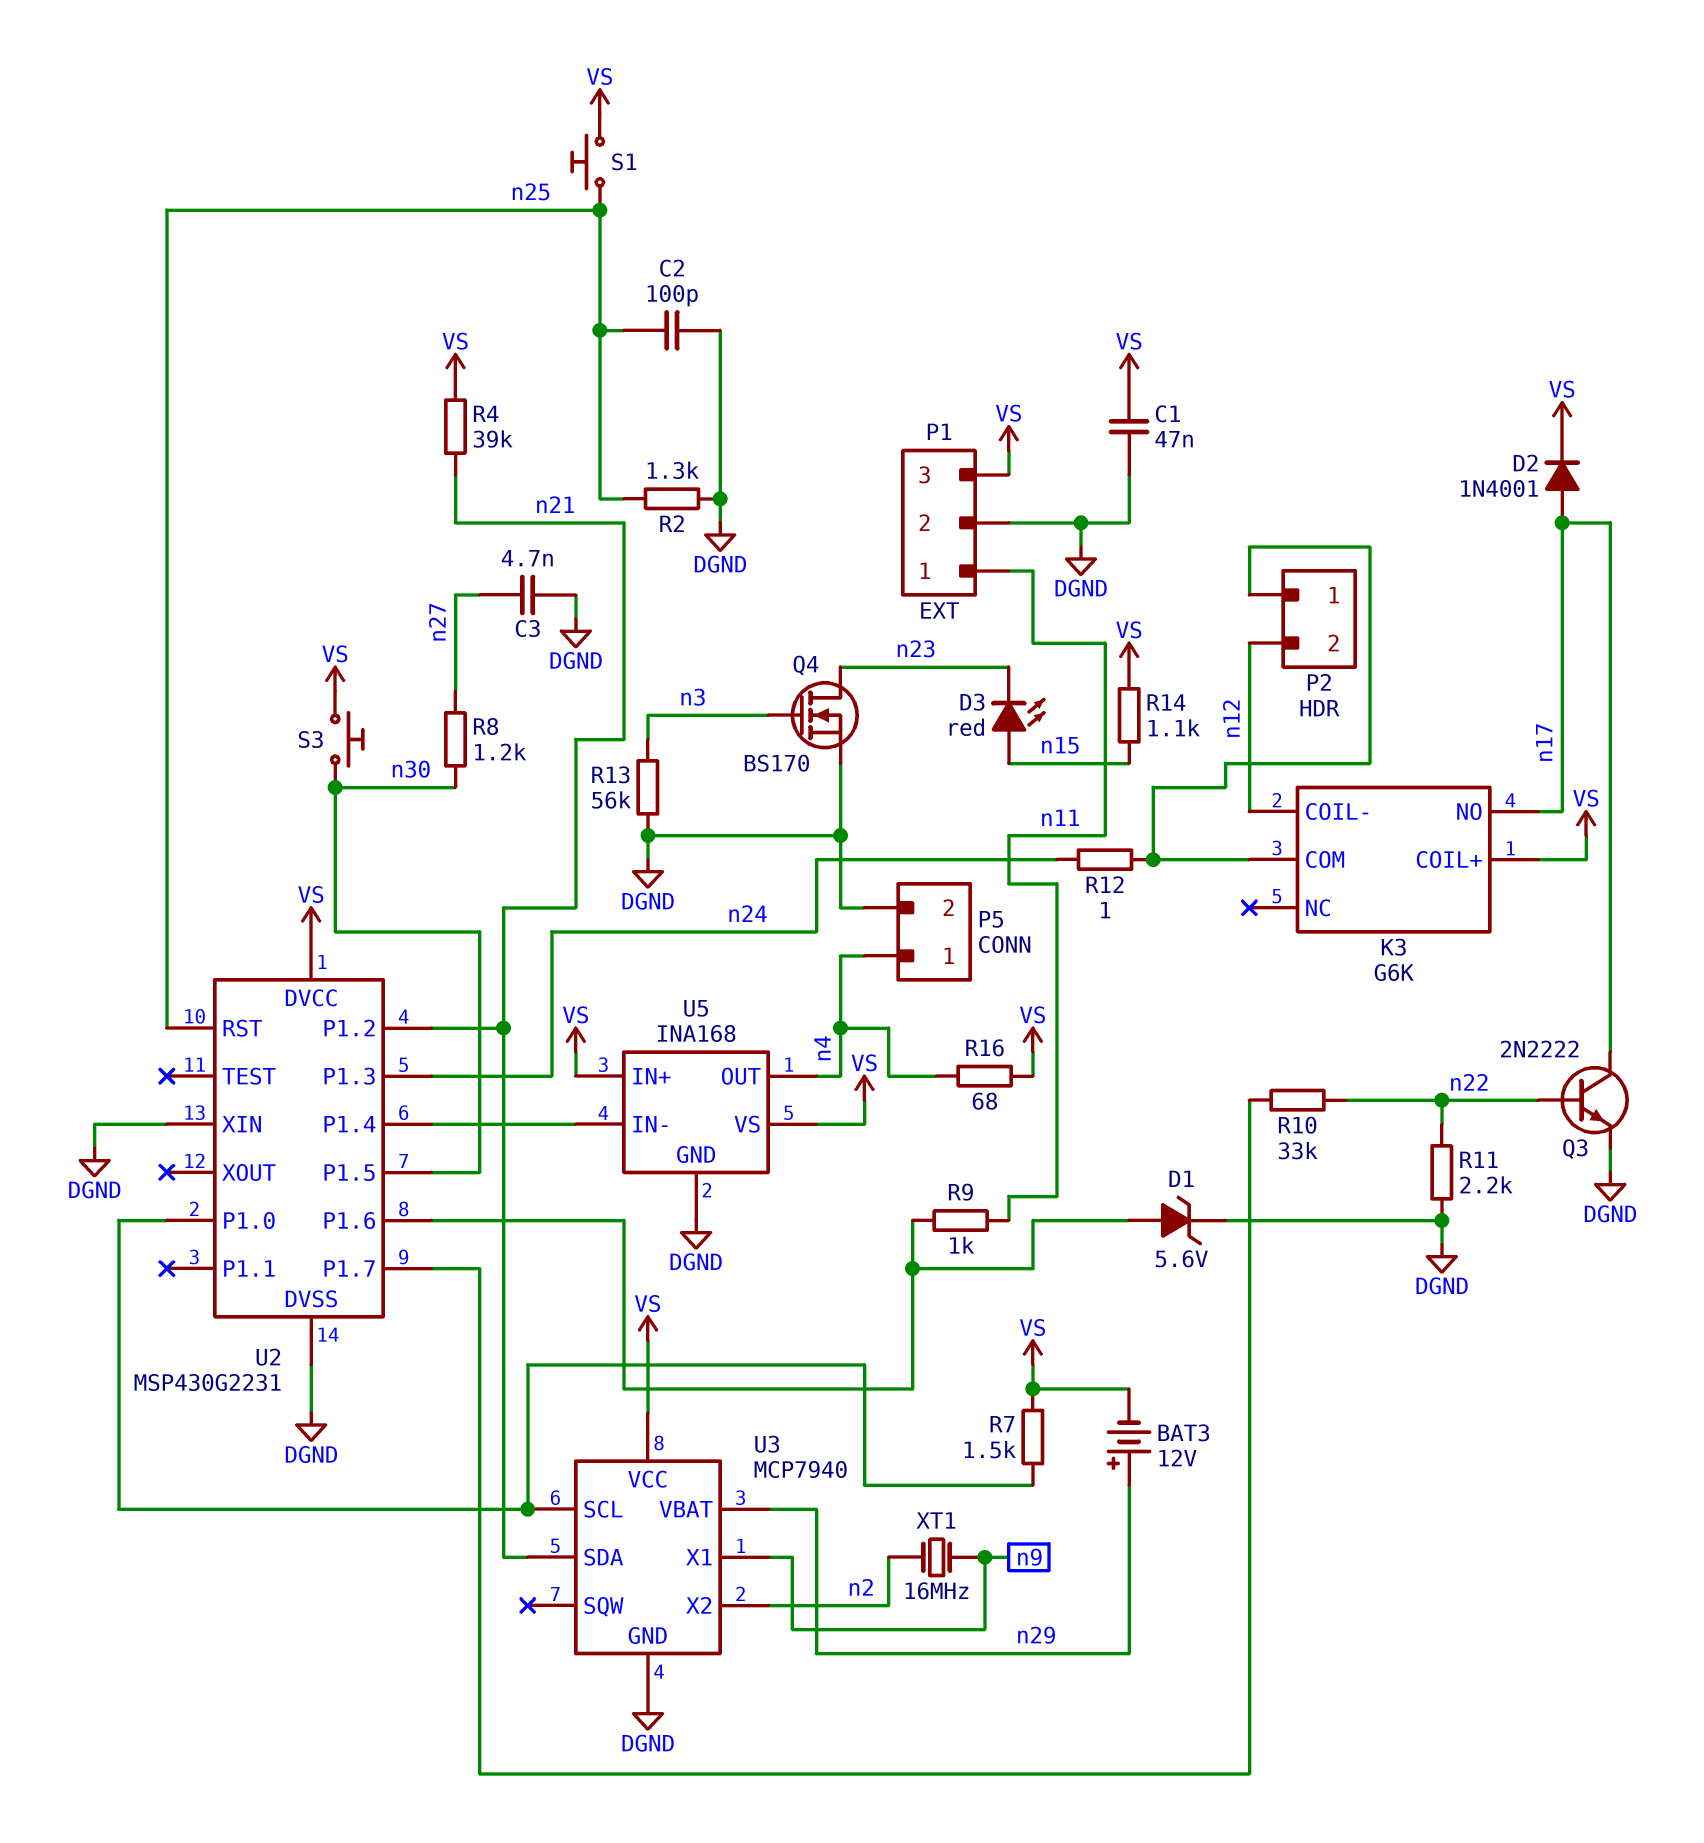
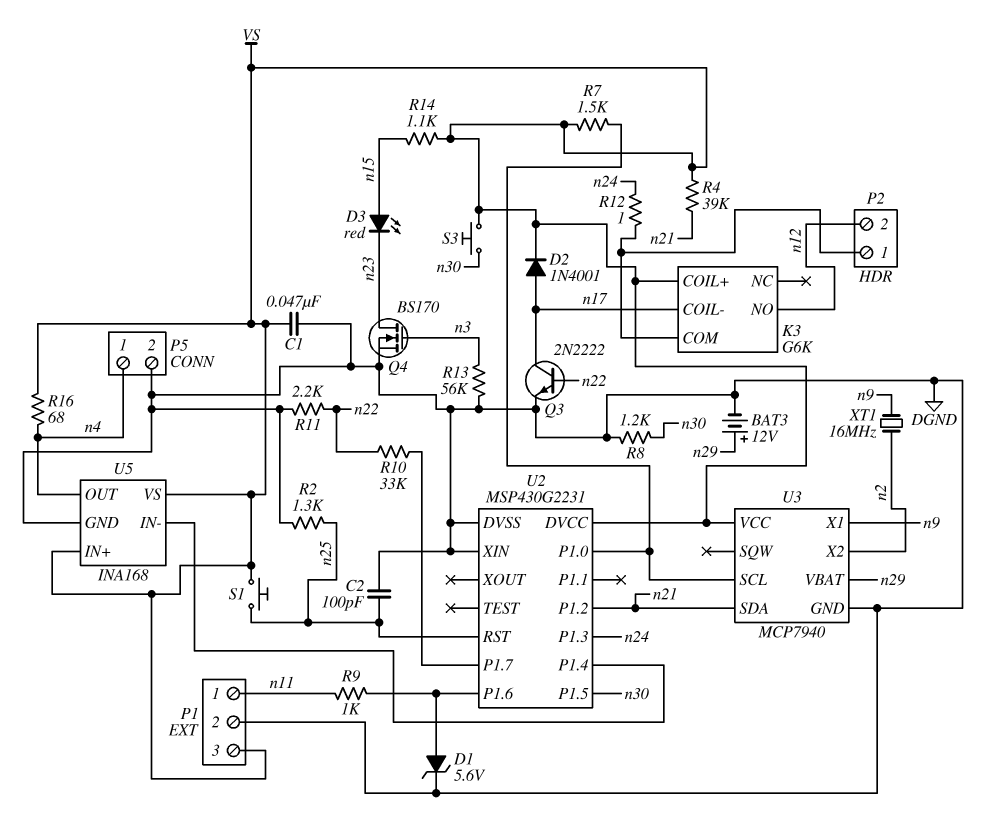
BAT3: 12V (plus n29, minus VS) -> 12V (plus n29, minus DGND)
C3: 4.7nF (DGND, n27) -> none
K3 pin COIL-: n12 -> n17
K3 pin NO: n17 -> n12
R8: 1.2k (n27, n30) -> 1.2k (DGND, n30)

